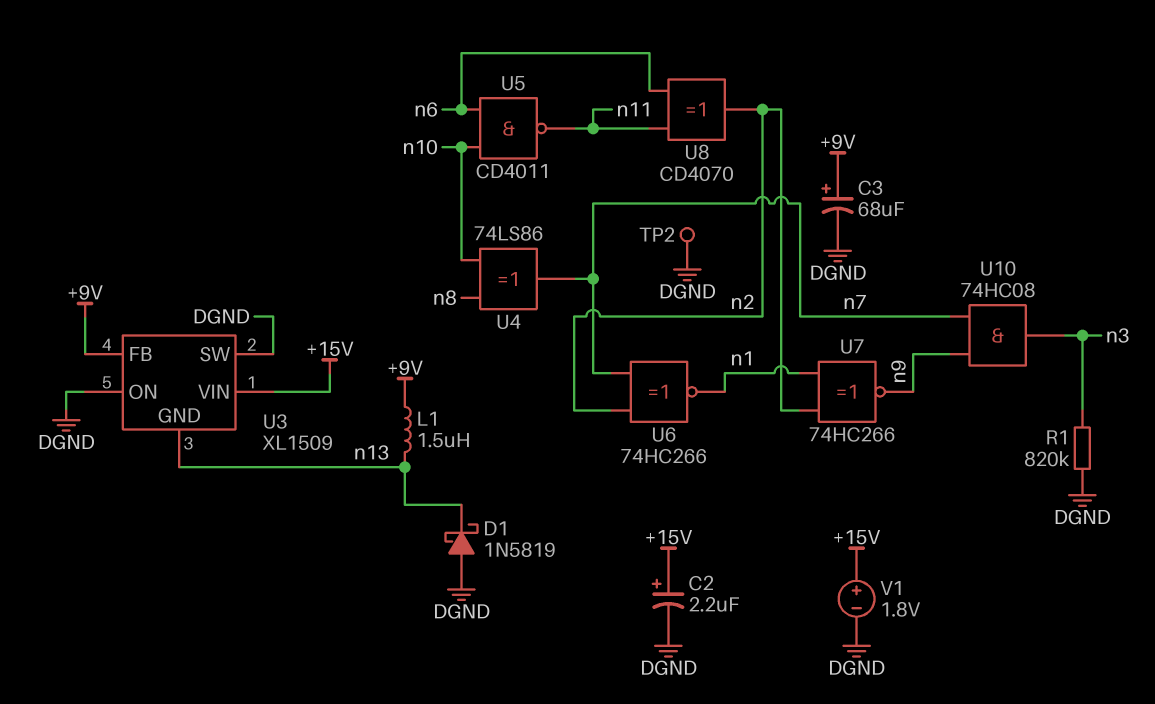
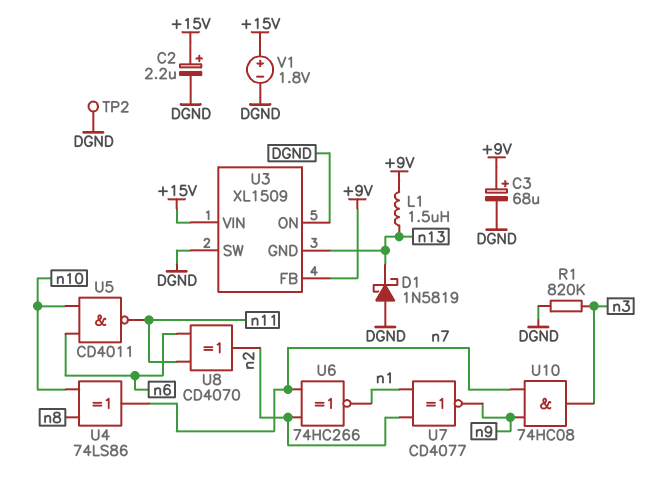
U7: XNOR 74HC266 (in n1, in n2, out n9) -> XNOR CD4077 (in n1, in n2, out n9)

